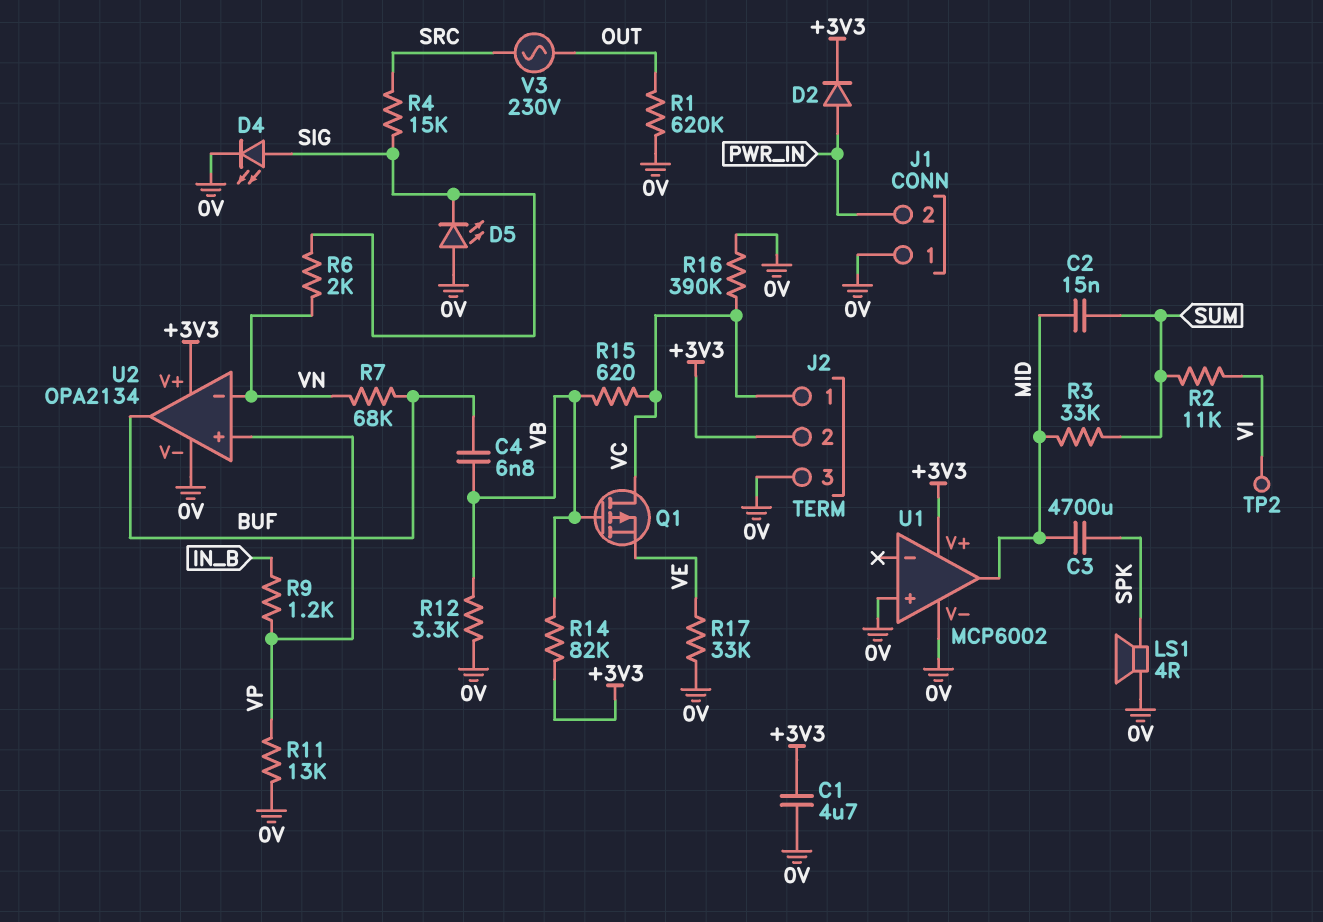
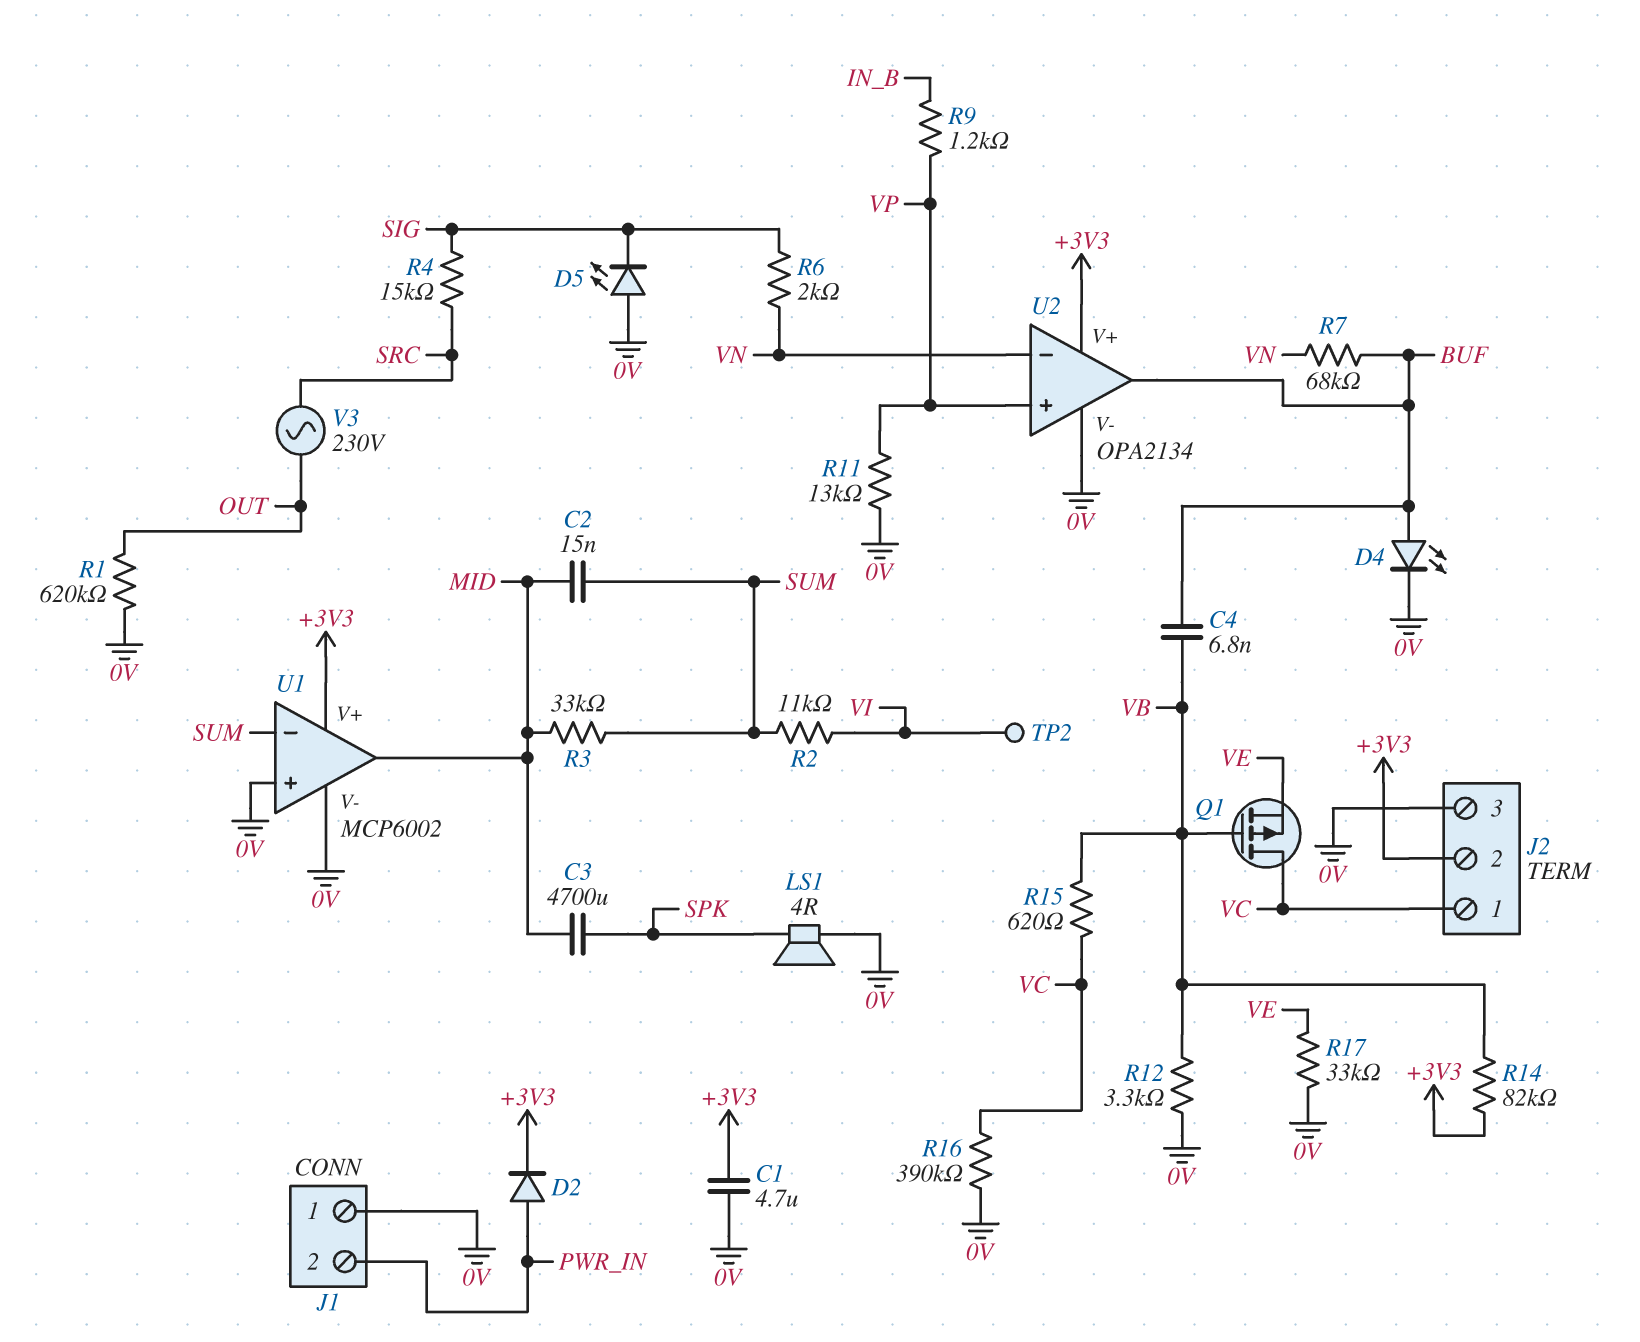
D4: LED (A SIG, K 0V) -> LED (A BUF, K 0V)
U1 pin in-: none -> SUM

